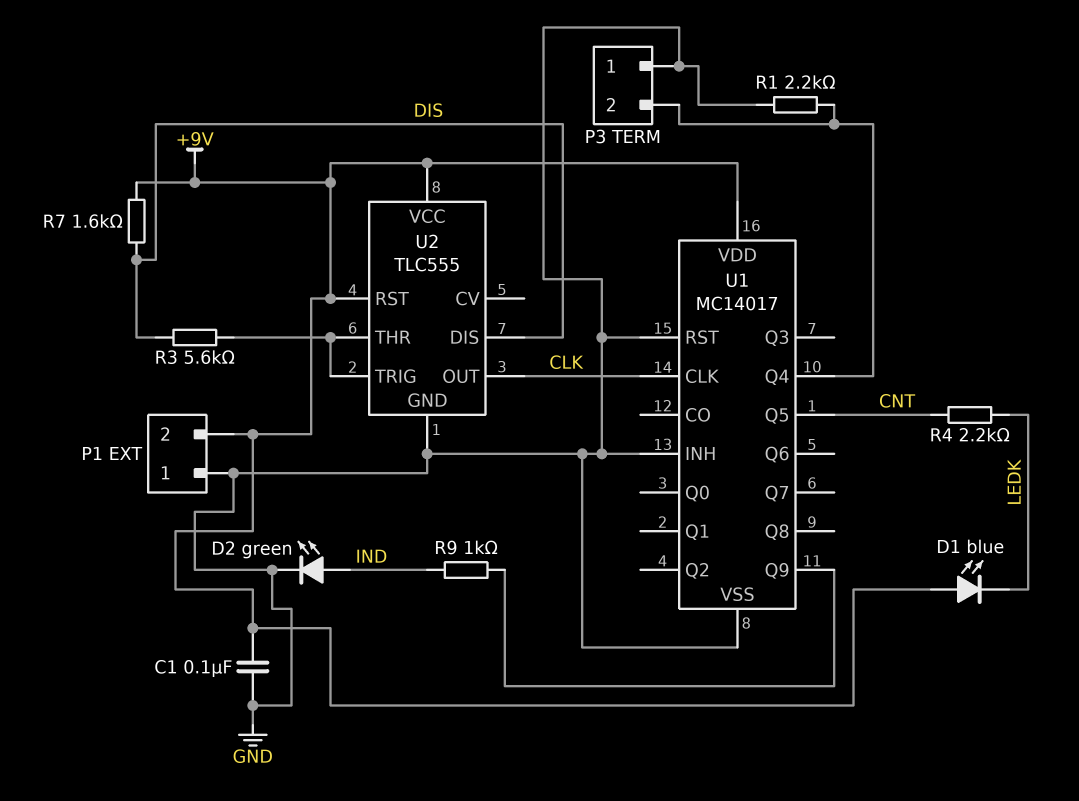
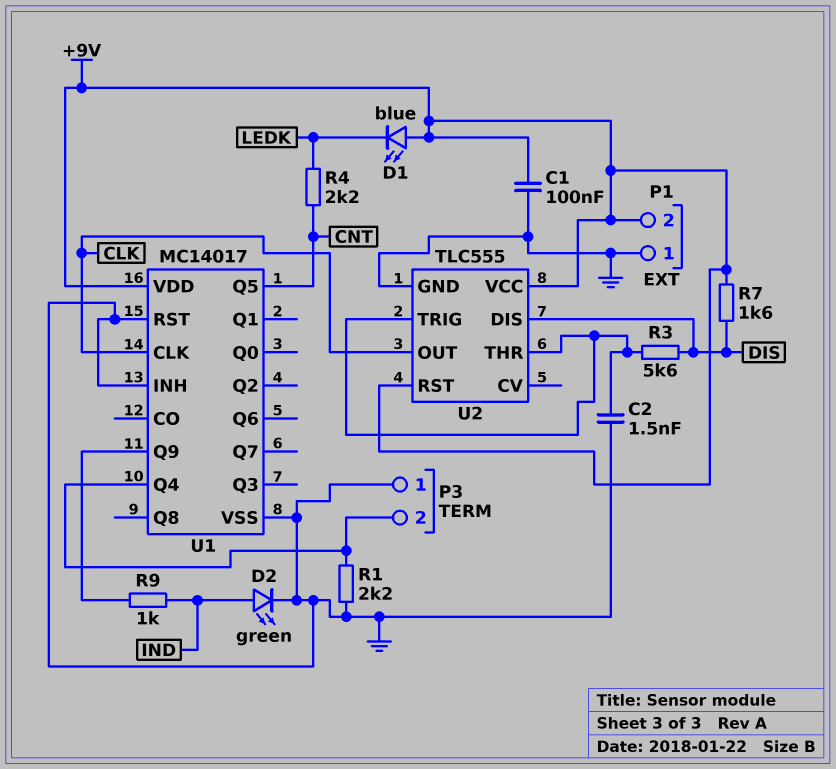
C2: none -> 1.5nF (GND, U2/THR)

